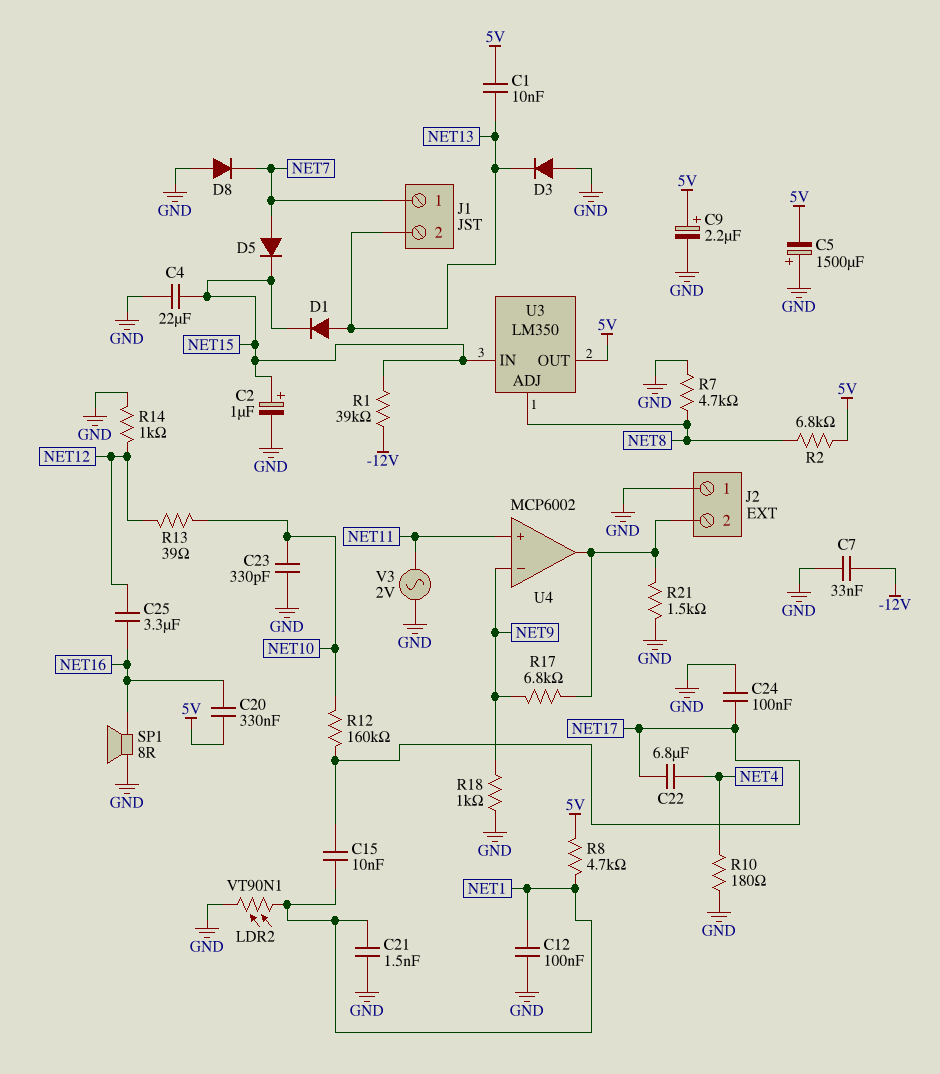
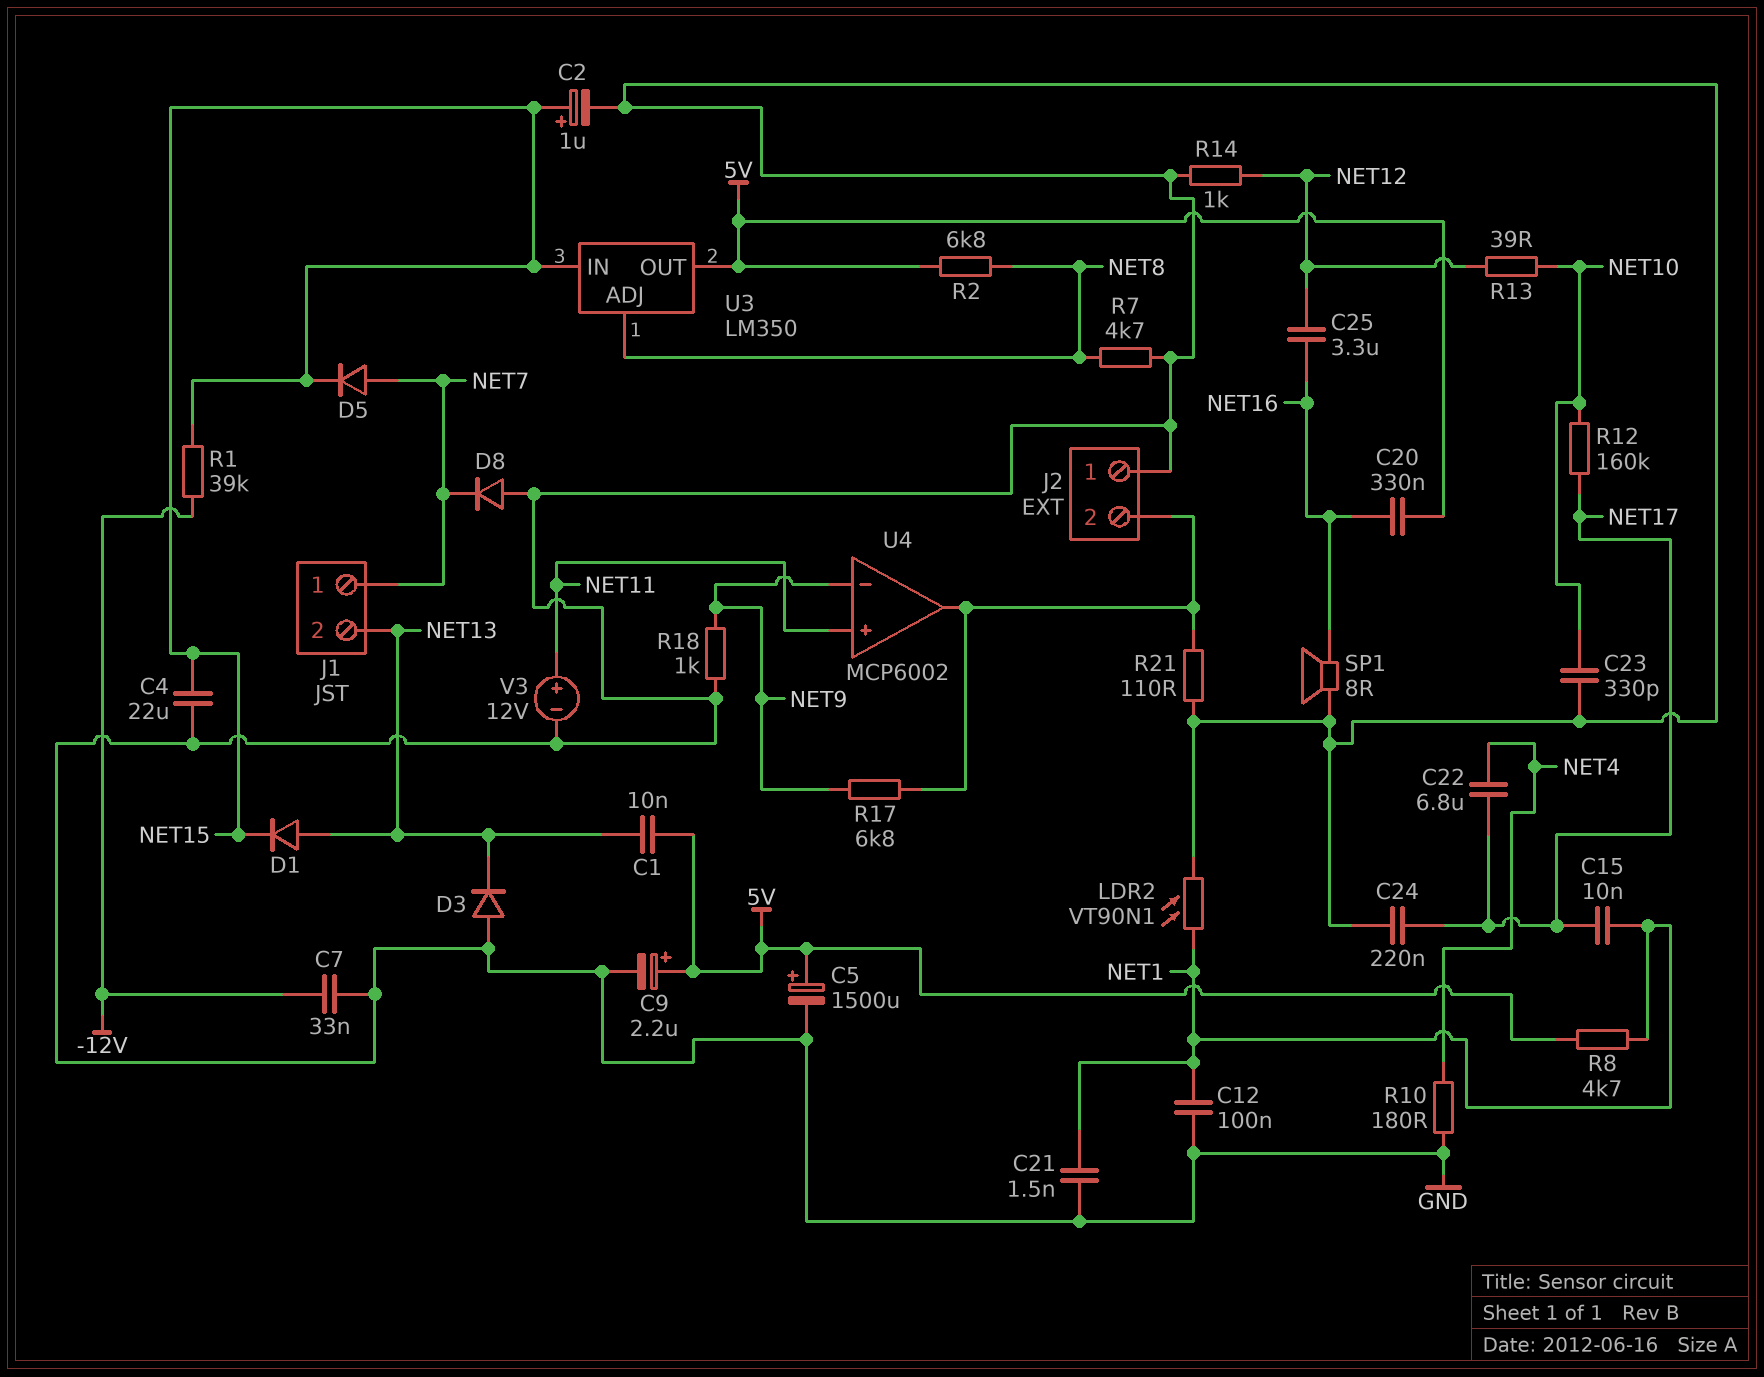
C5: 1500uF (plus GND, minus 5V) -> 1500uF (plus 5V, minus GND)
C24: 100nF (GND, NET17) -> 220nF (GND, NET17)
R21: 1.5k (GND, J2/2) -> 110 (GND, J2/2)
V3: AC 2V (GND, NET11) -> 12V (plus NET11, minus GND)

